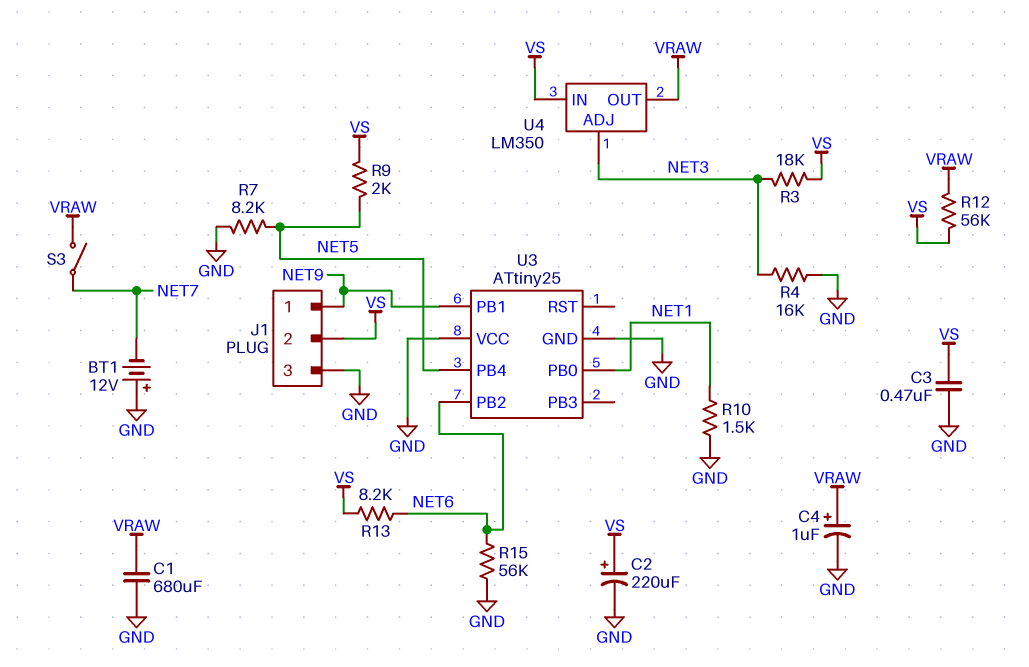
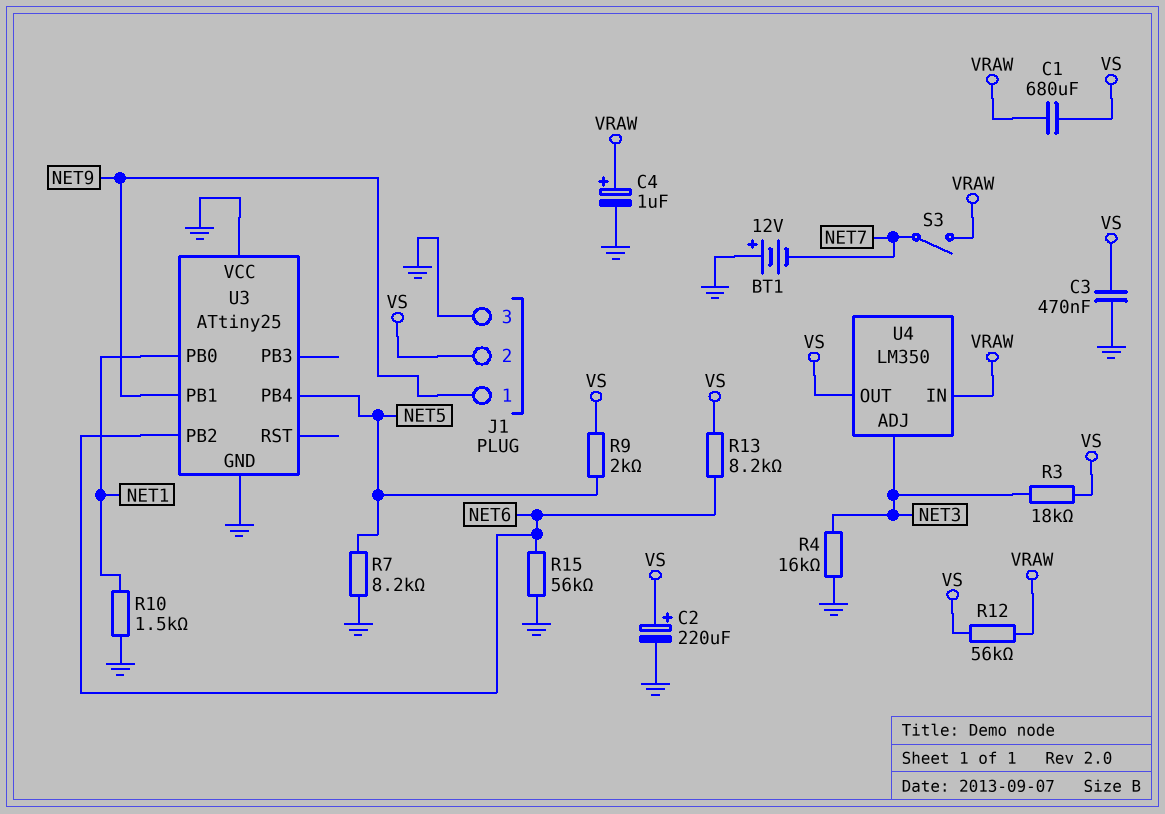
C1: 680uF (GND, VRAW) -> 680uF (VRAW, VS)
U4 pin IN: VS -> VRAW
U4 pin OUT: VRAW -> VS

